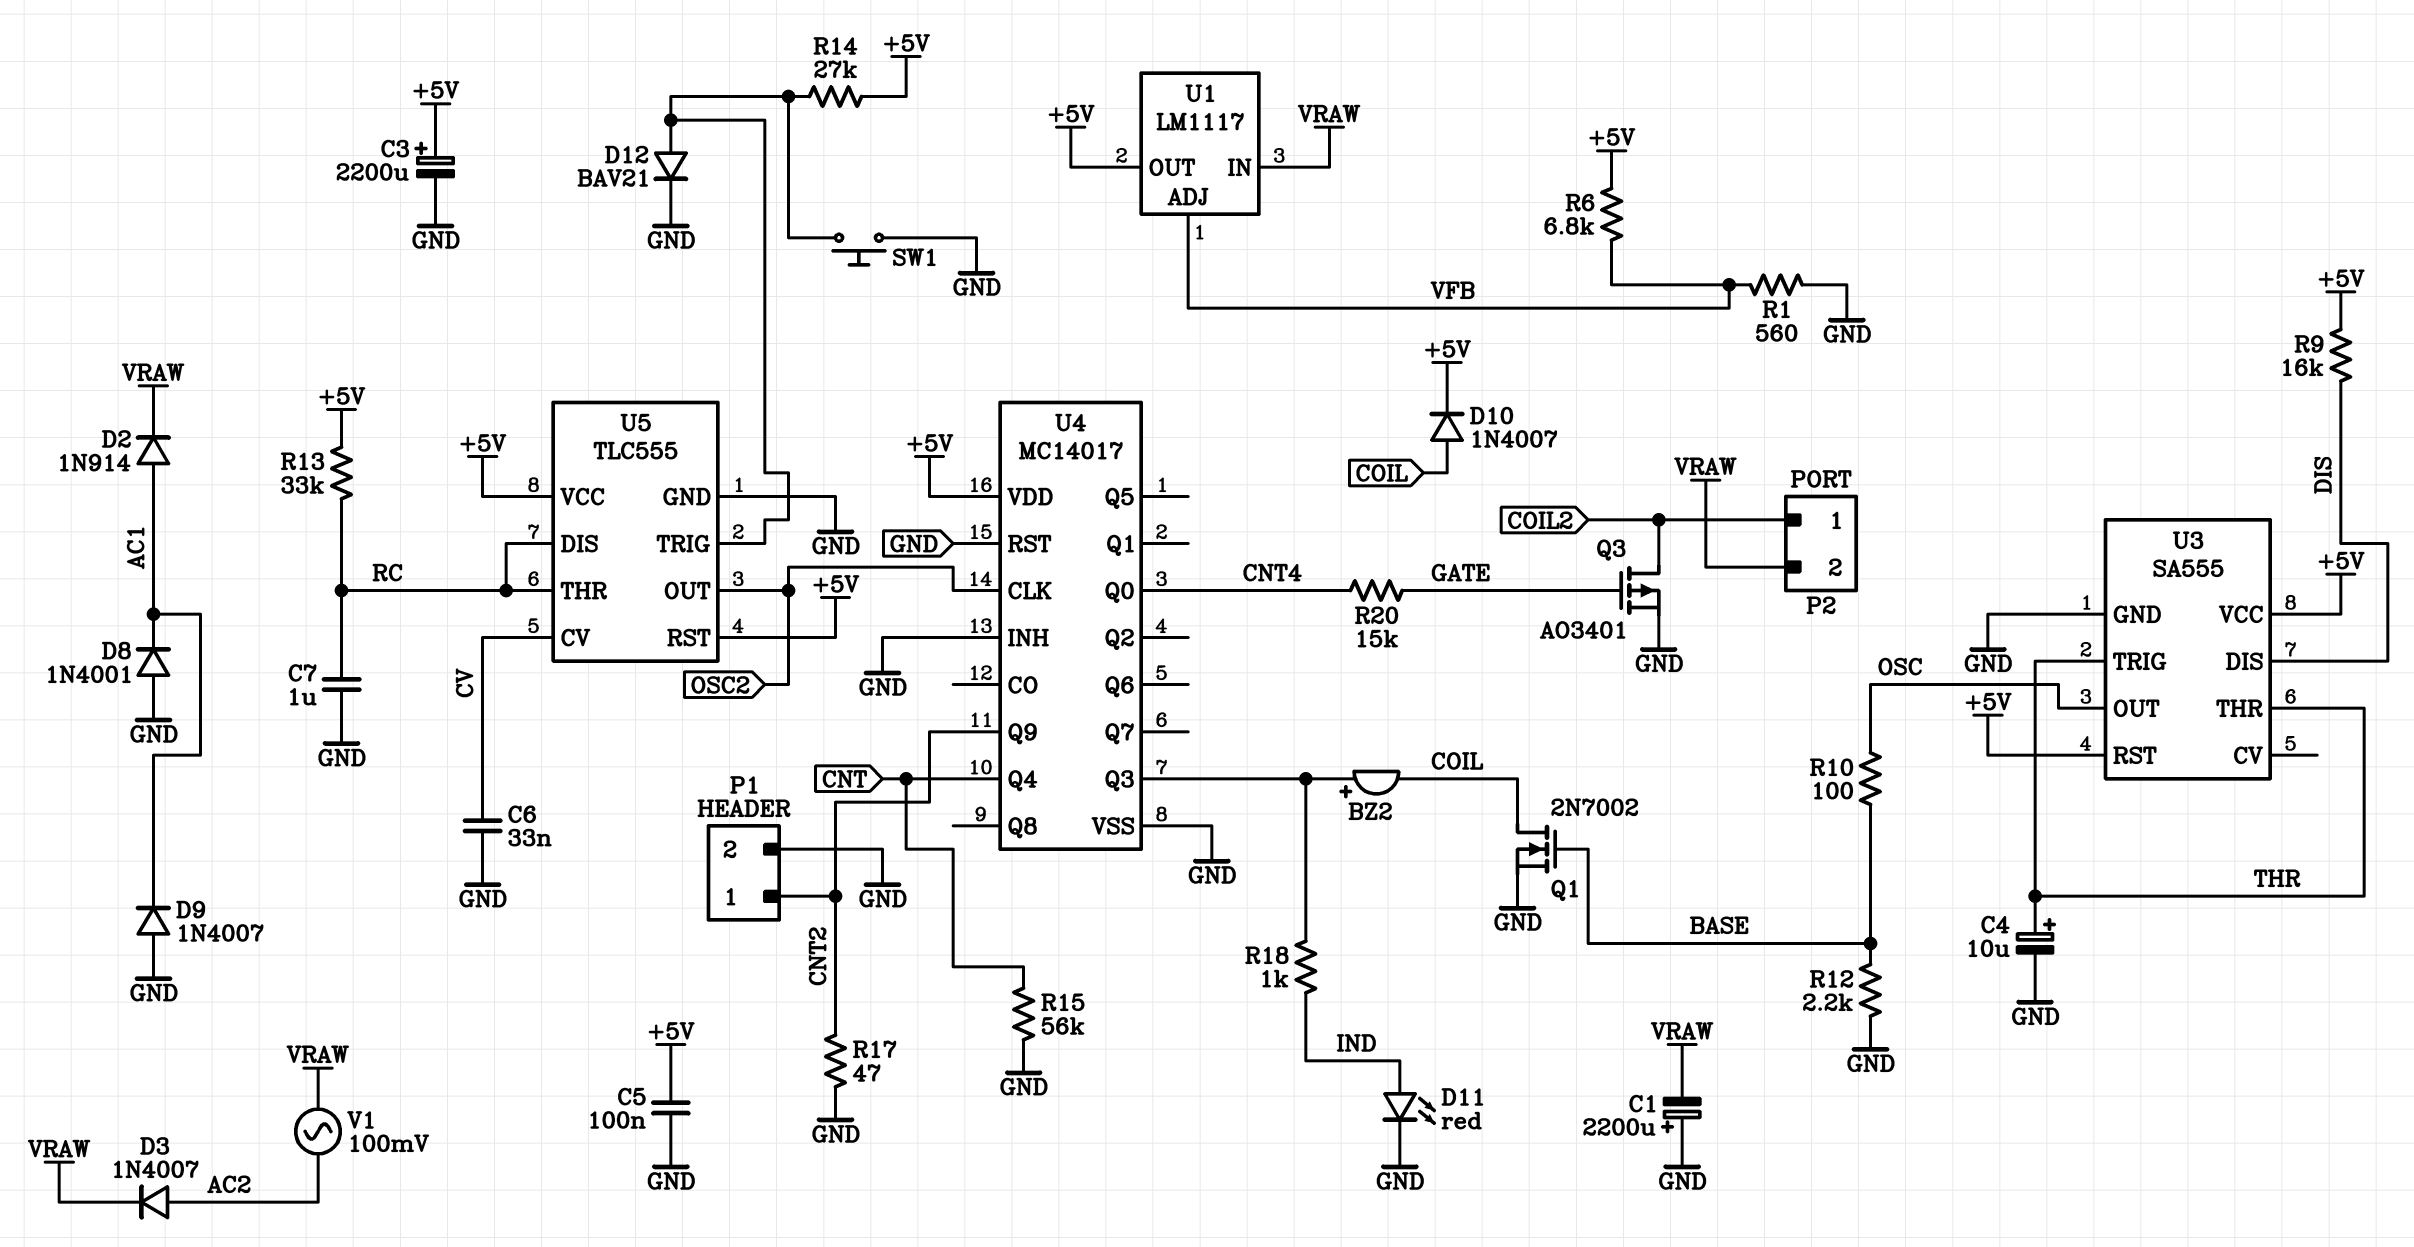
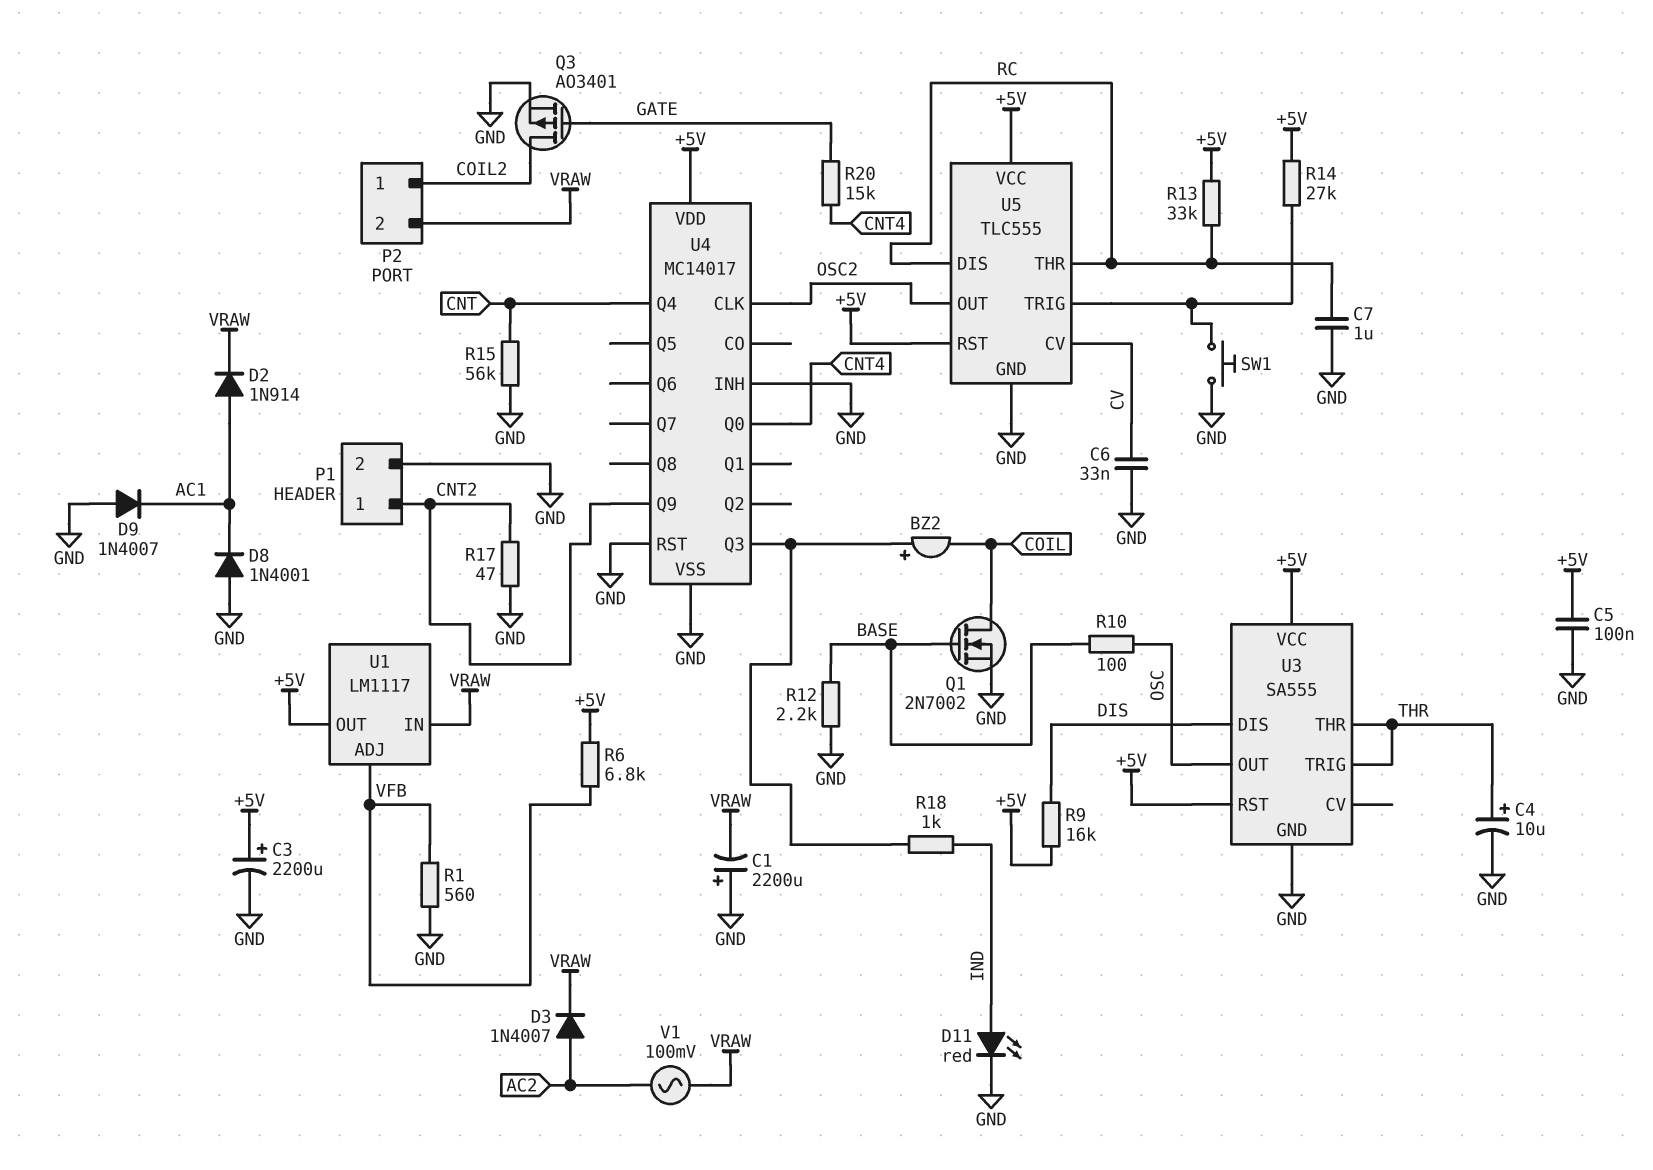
D10: diode 1N4007 (A COIL, K +5V) -> none
D12: diode BAV21 (A U5/TRIG, K GND) -> none

